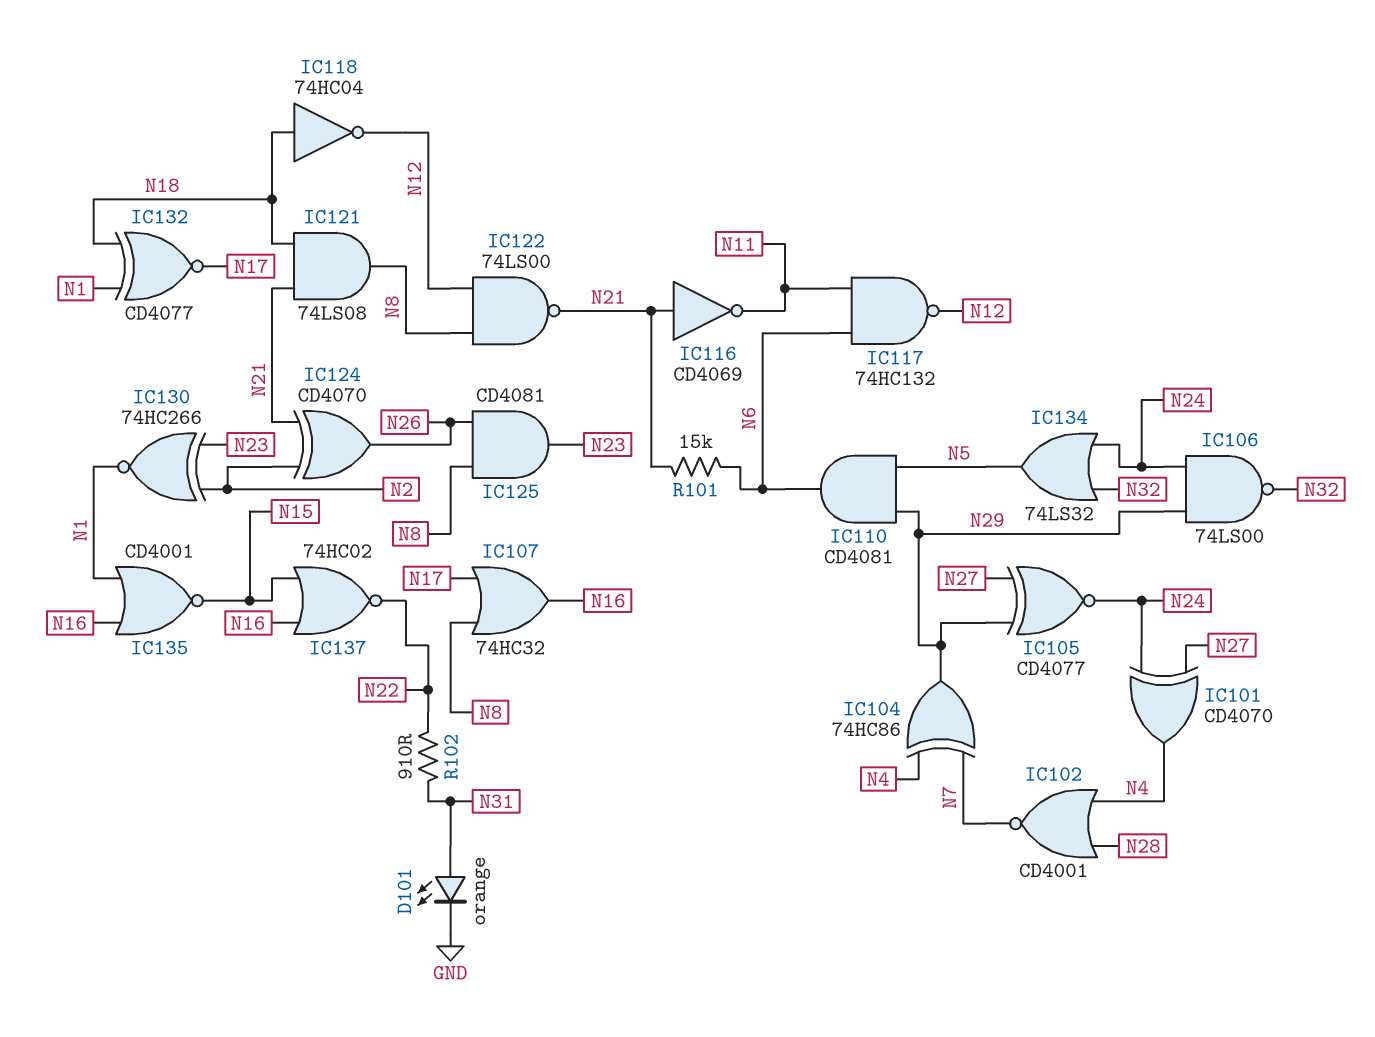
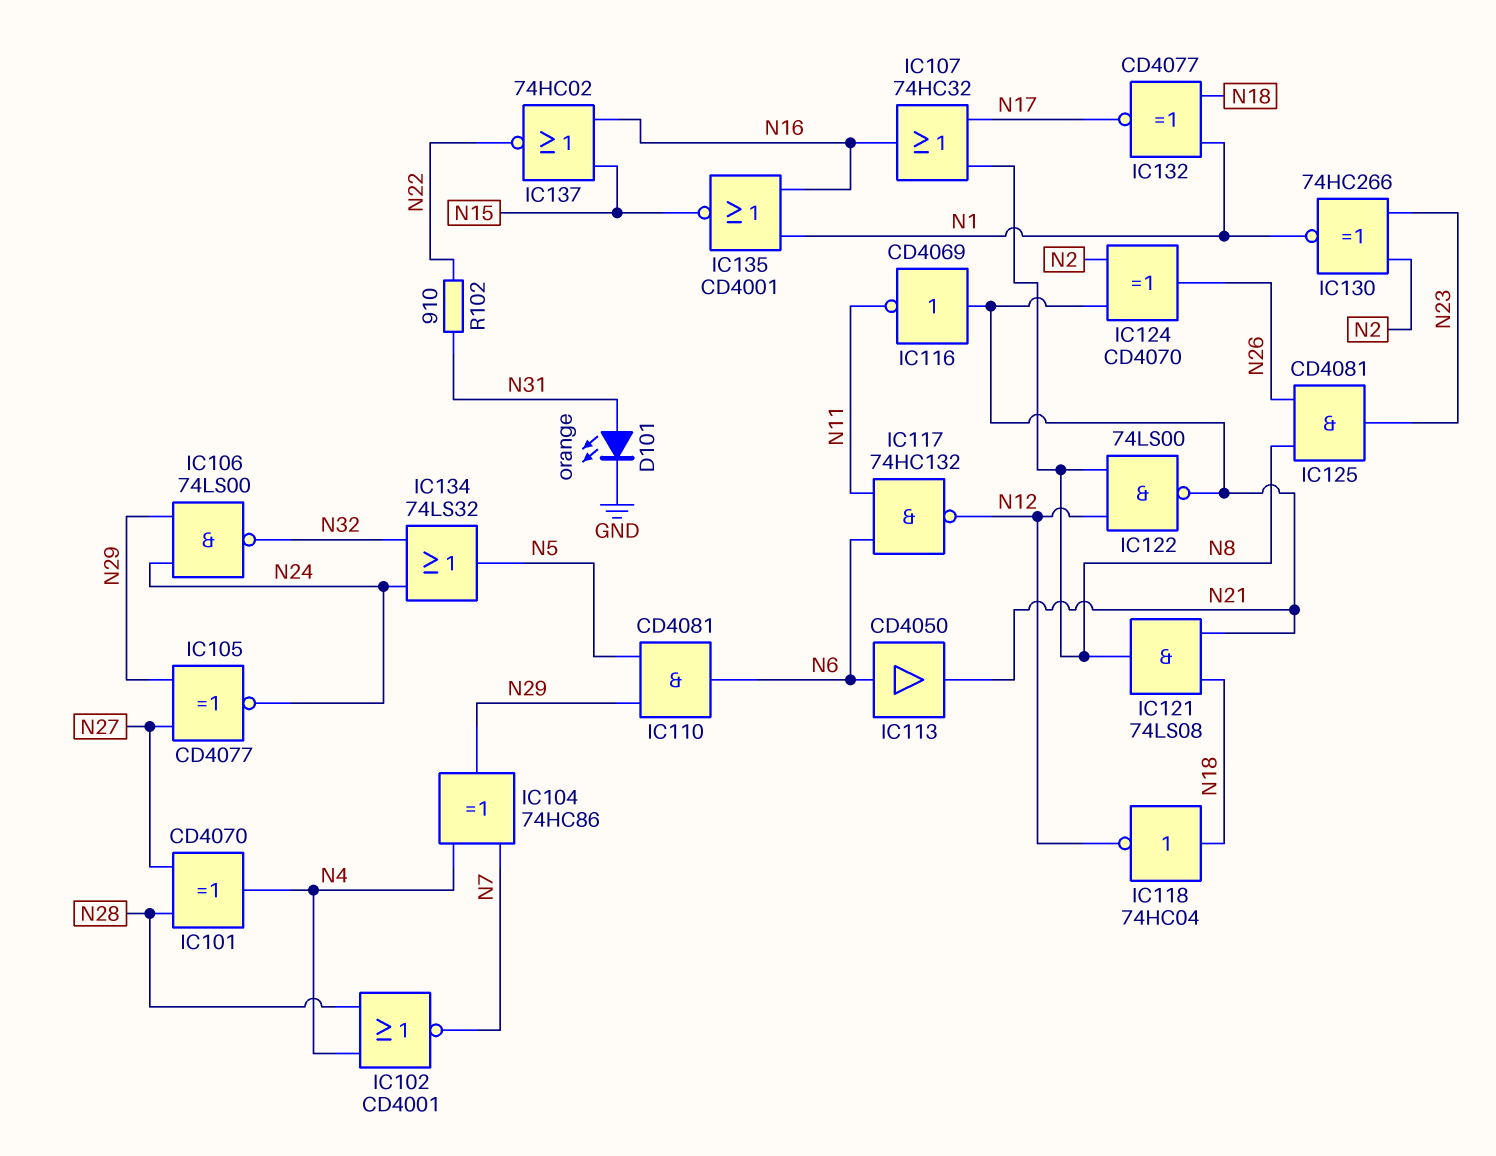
IC101: XOR CD4070 (in N24, in N27, out N4) -> XOR CD4070 (in N27, in N28, out N4)
IC113: none -> buffer CD4050 (in N6, out N21)
R101: 15k (N6, N21) -> none

